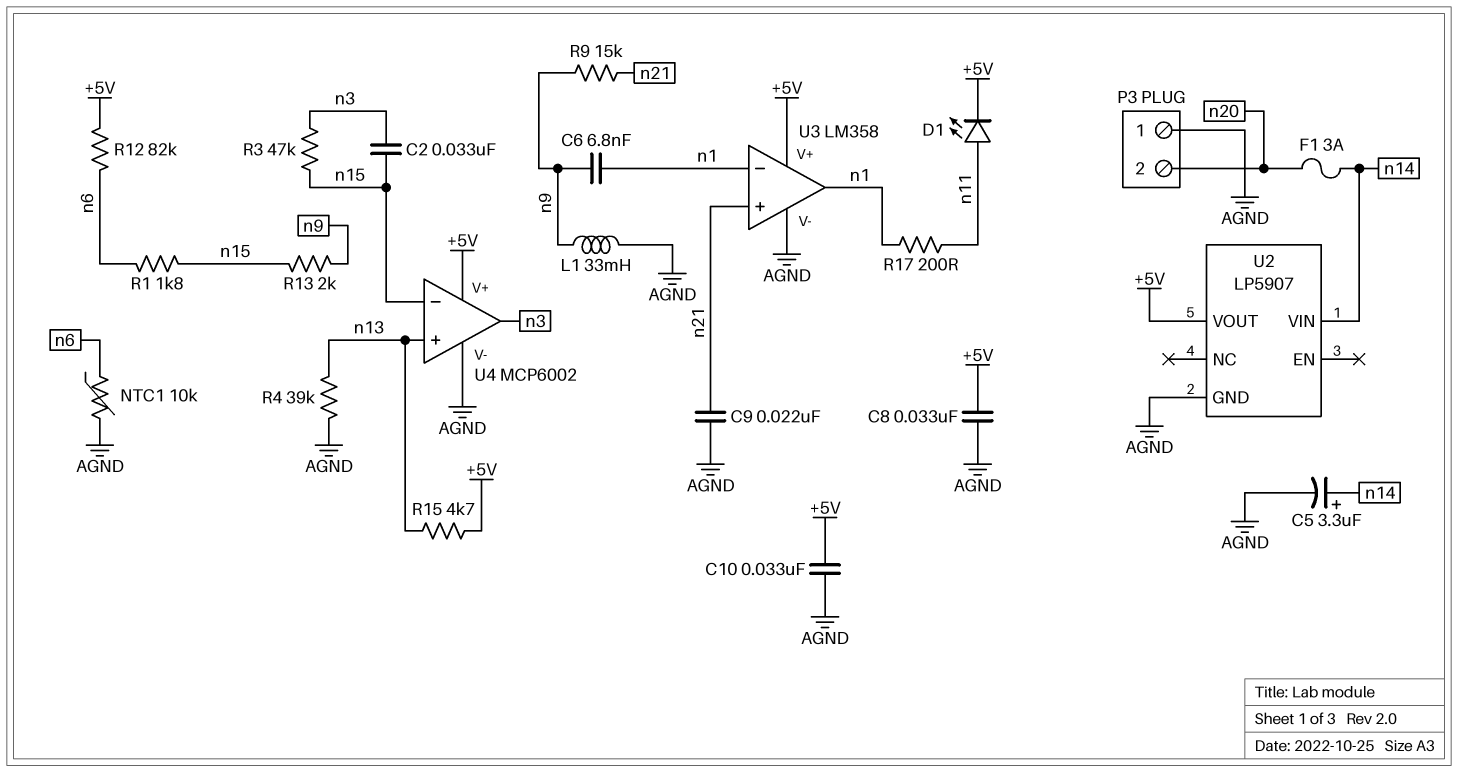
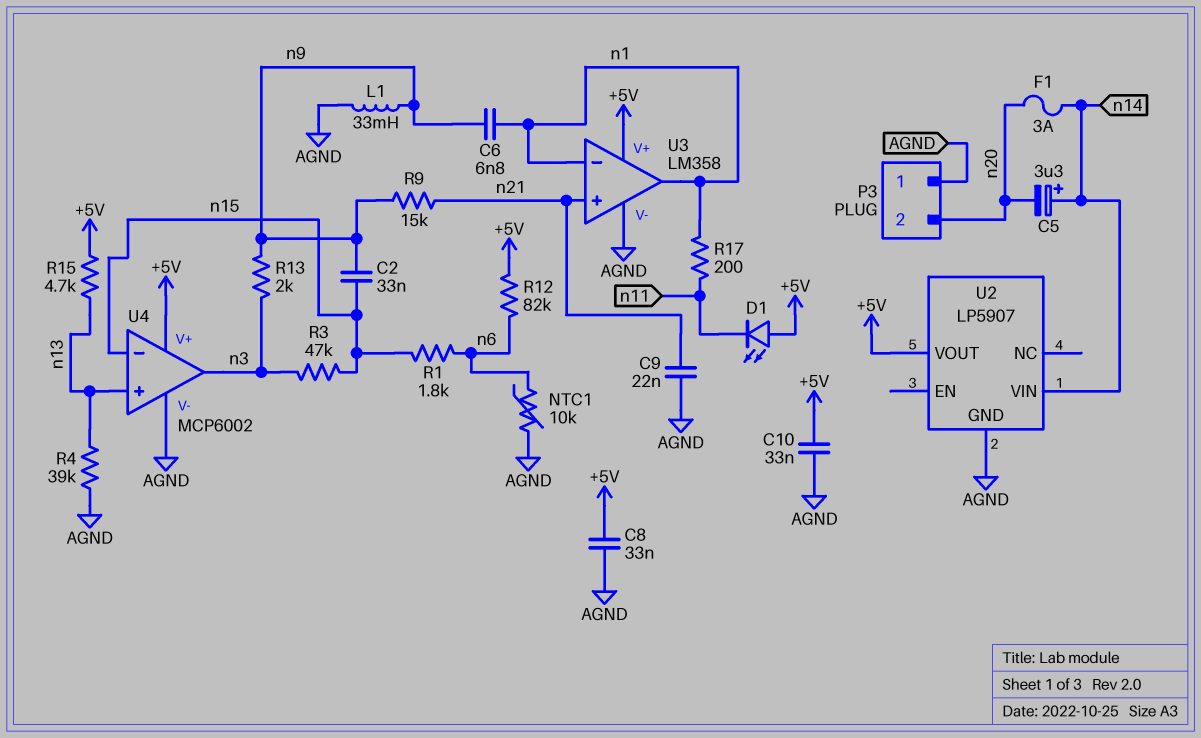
C2: 33nF (n3, n15) -> 33nF (n9, n15)
C5: 3.3uF (plus n14, minus AGND) -> 3.3uF (plus n14, minus n20)
D1: LED (A n11, K +5V) -> LED (A +5V, K n11)
R13: 2k (n9, n15) -> 2k (n3, n9)

